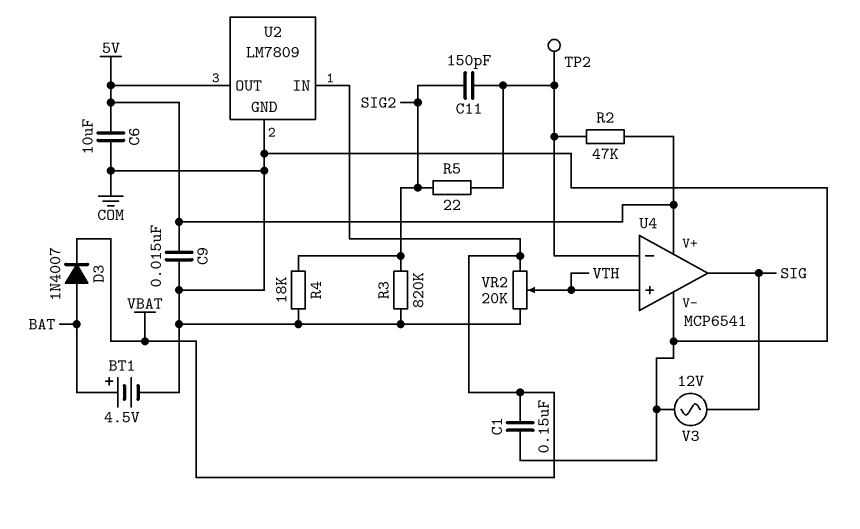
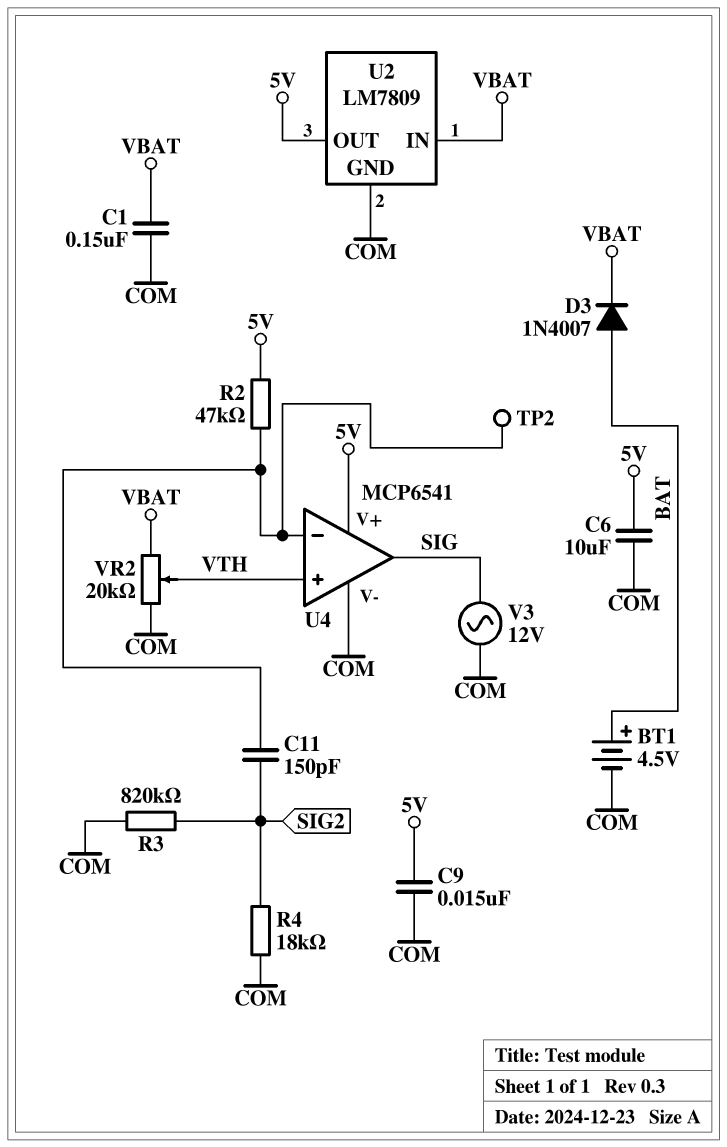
R5: 22 (SIG2, U4/in-) -> none

